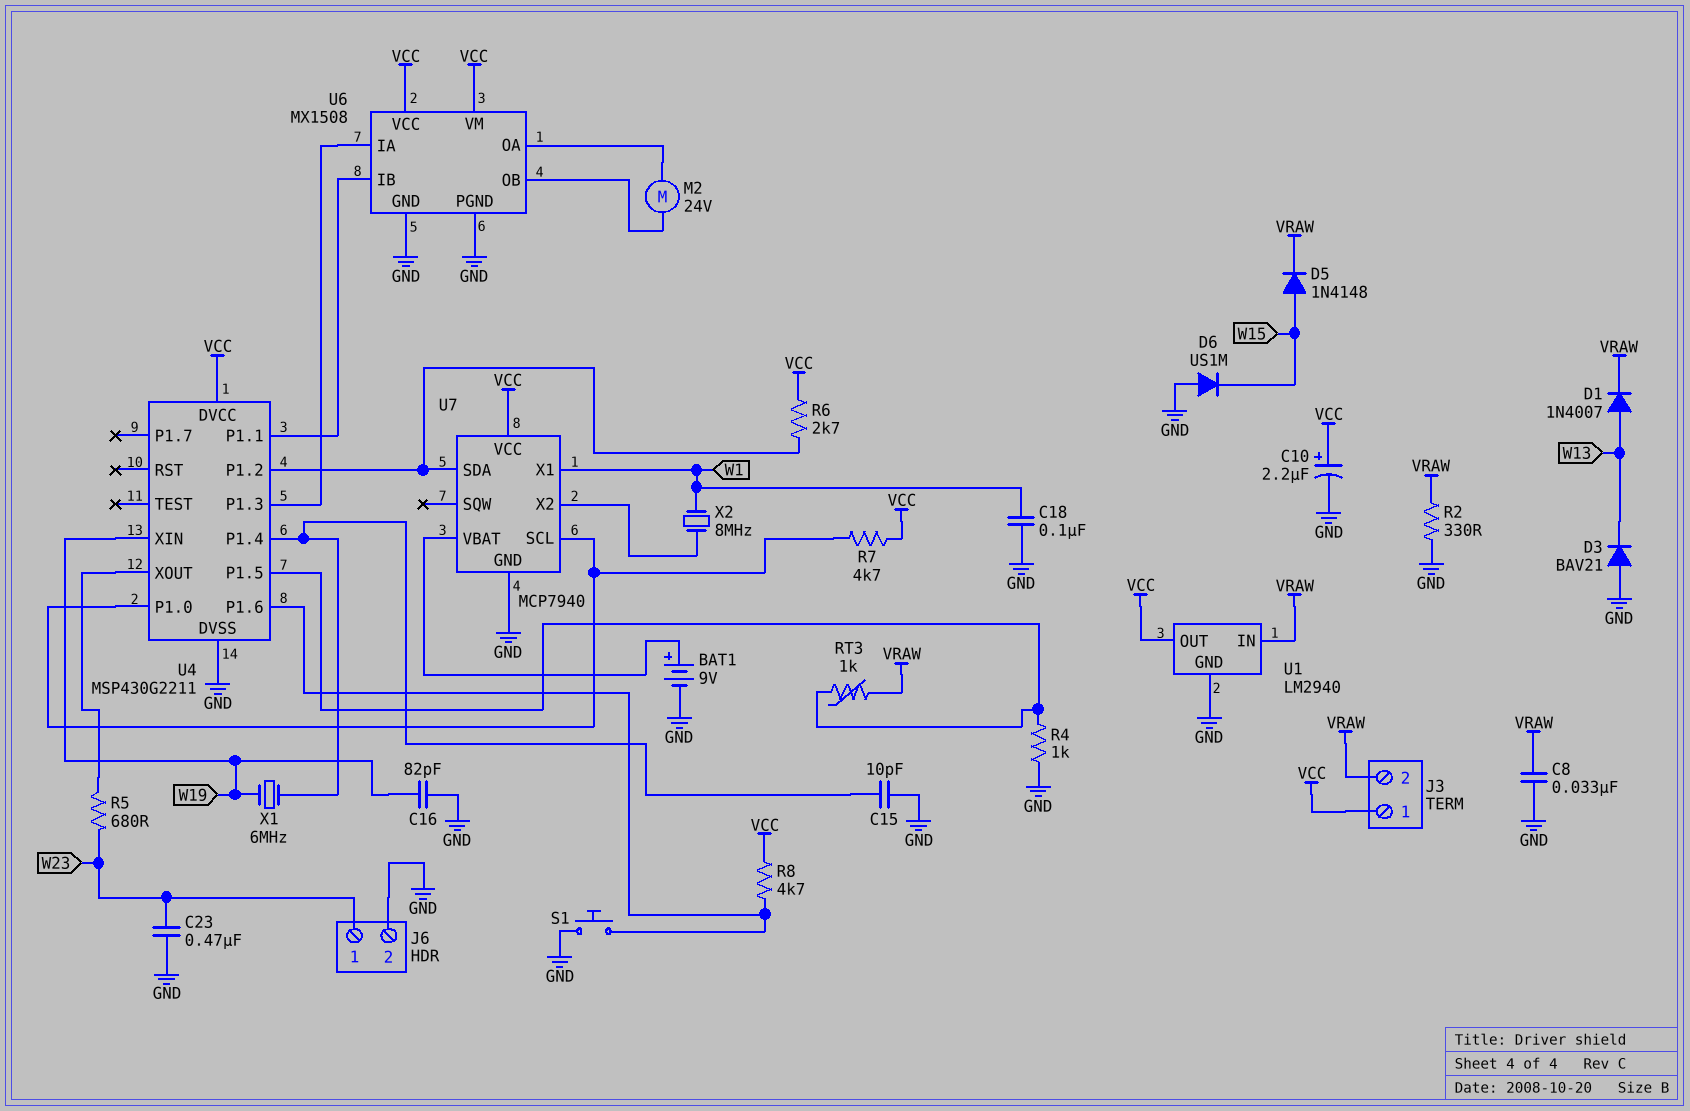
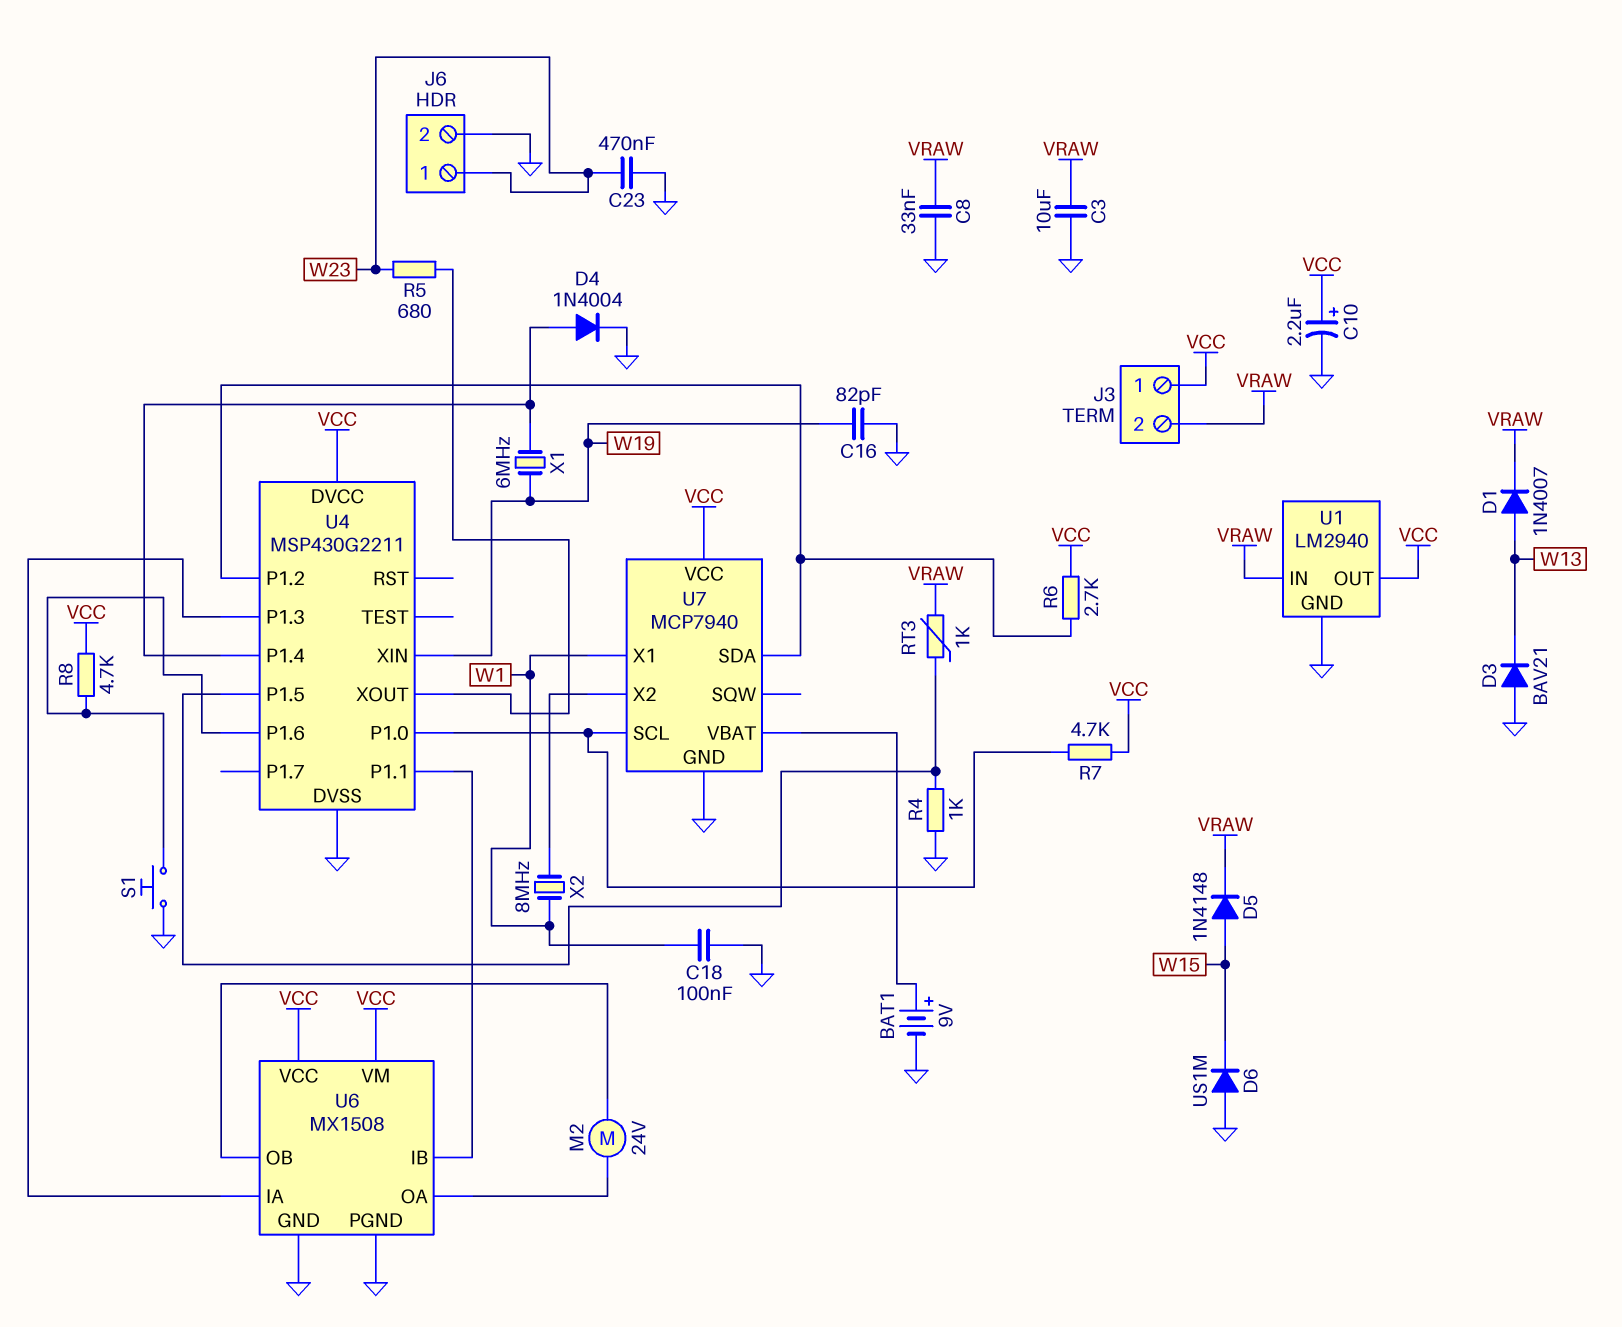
C3: none -> 10uF (GND, VRAW)
C15: 10pF (GND, U4/P1.4) -> none
D4: none -> diode 1N4004 (A U4/P1.4, K GND)
R2: 330 (GND, VRAW) -> none

